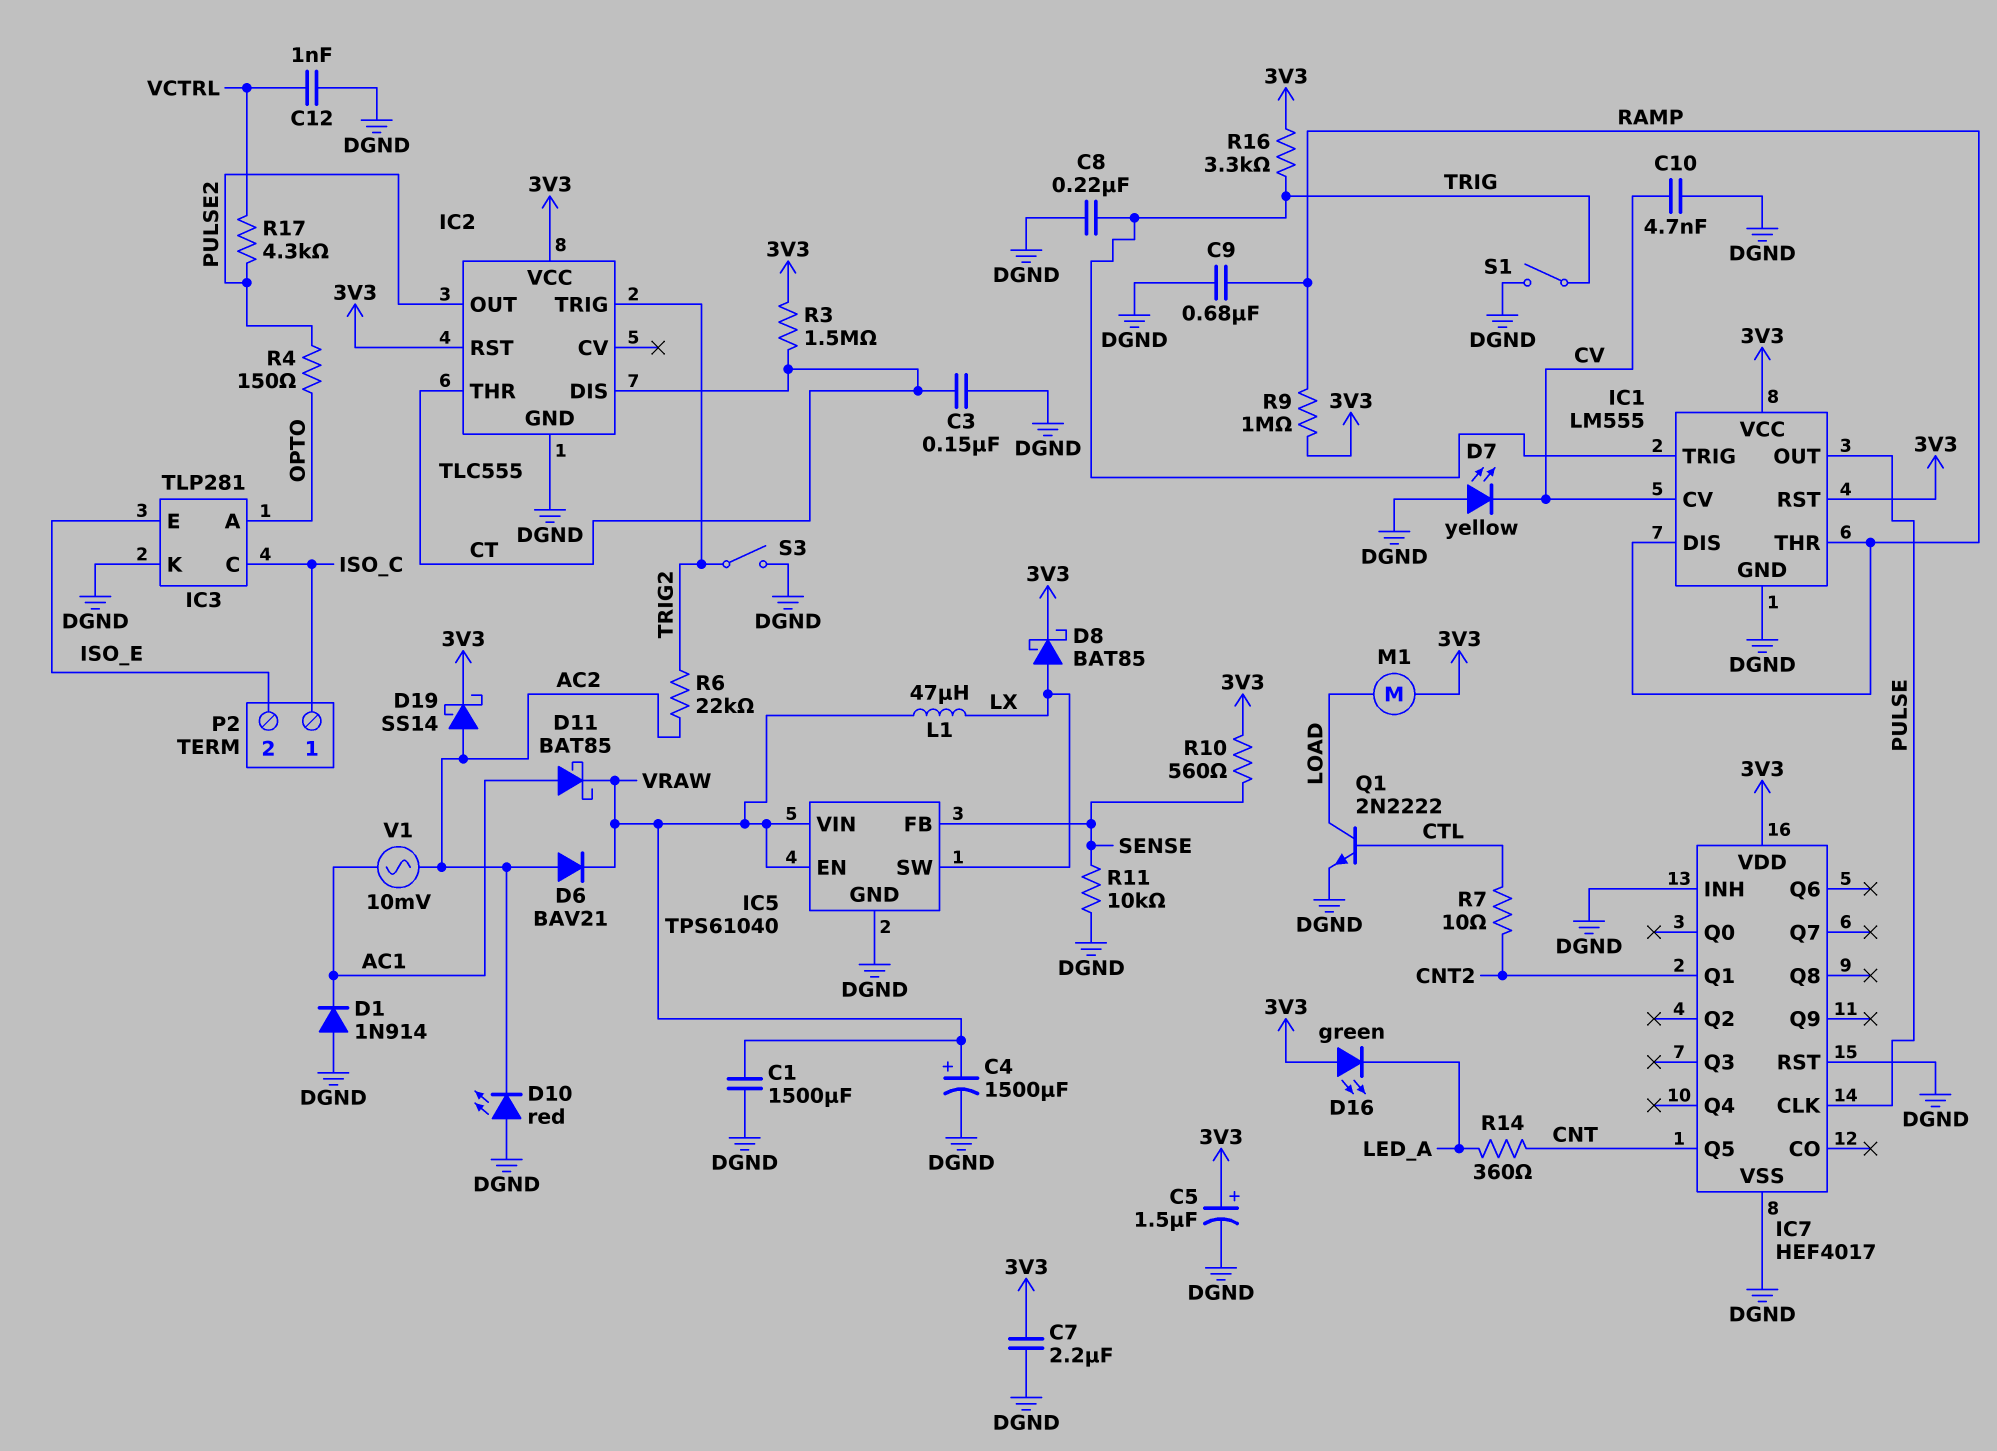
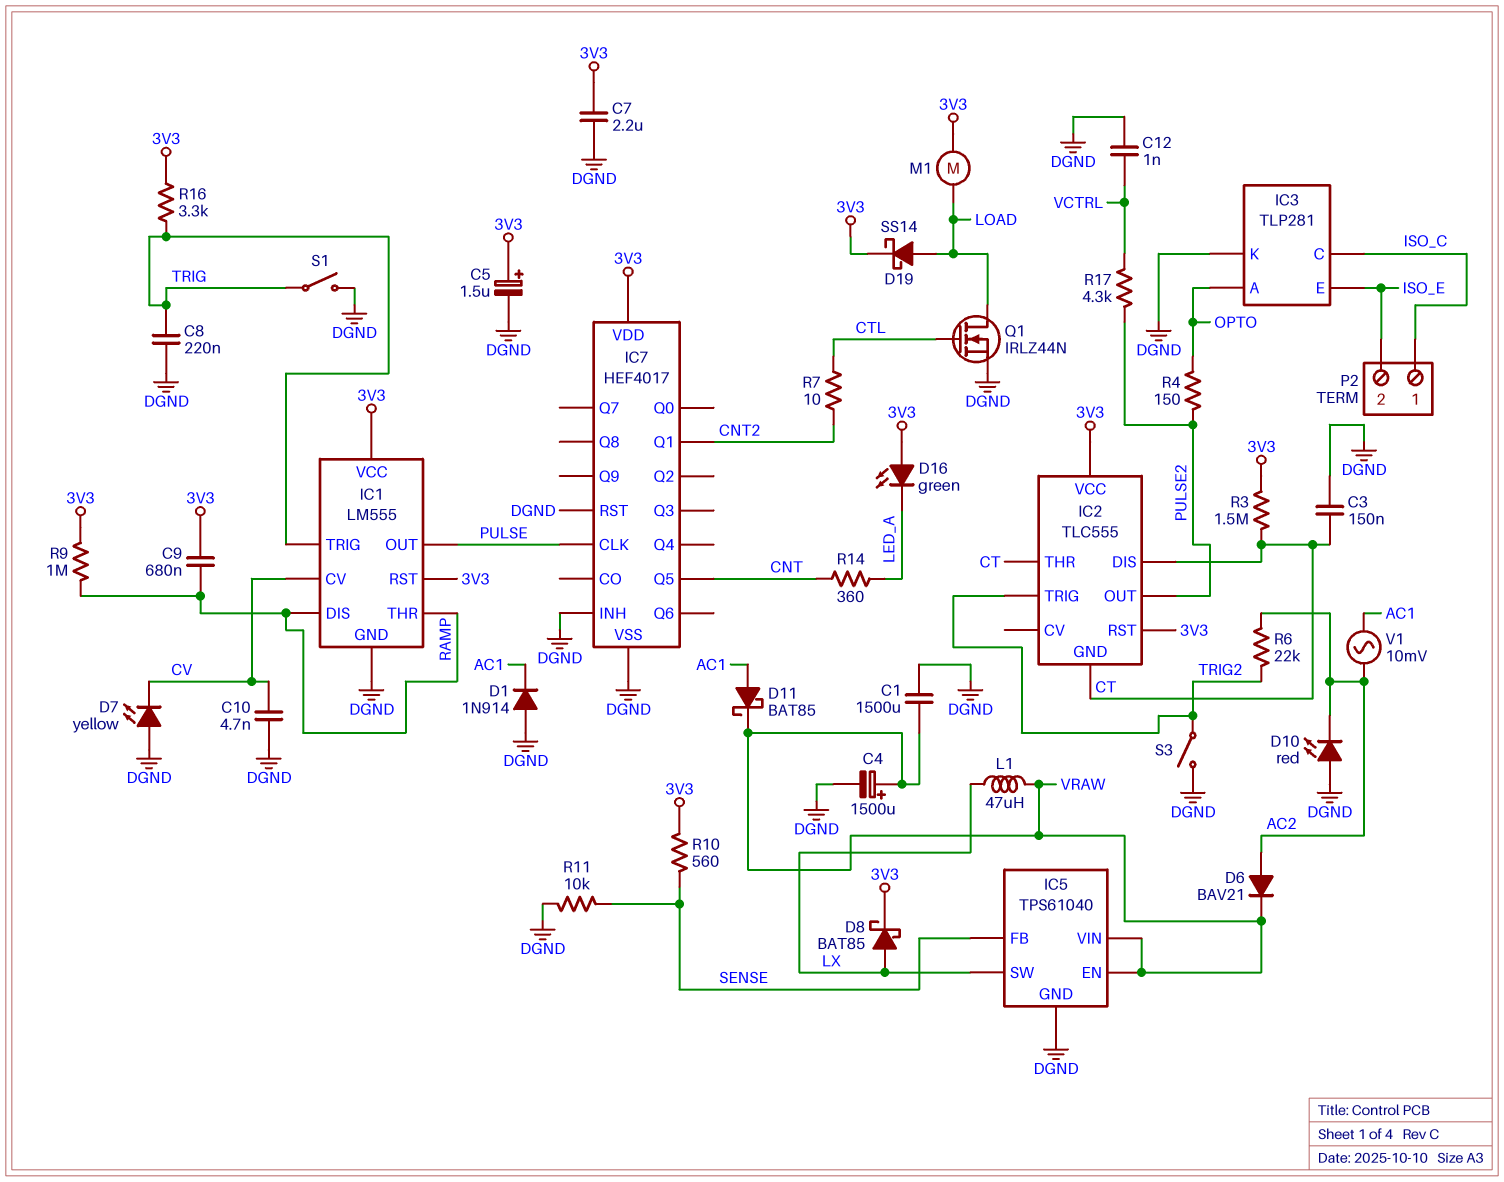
C9: 680nF (DGND, RAMP) -> 680nF (3V3, RAMP)
D19: schottky SS14 (A AC2, K 3V3) -> schottky SS14 (A LOAD, K 3V3)
IC2 pin GND: DGND -> CT
Q1: NPN 2N2222 (B CTL, C LOAD, E DGND) -> NMOS IRLZ44N (G CTL, D LOAD, S DGND)

